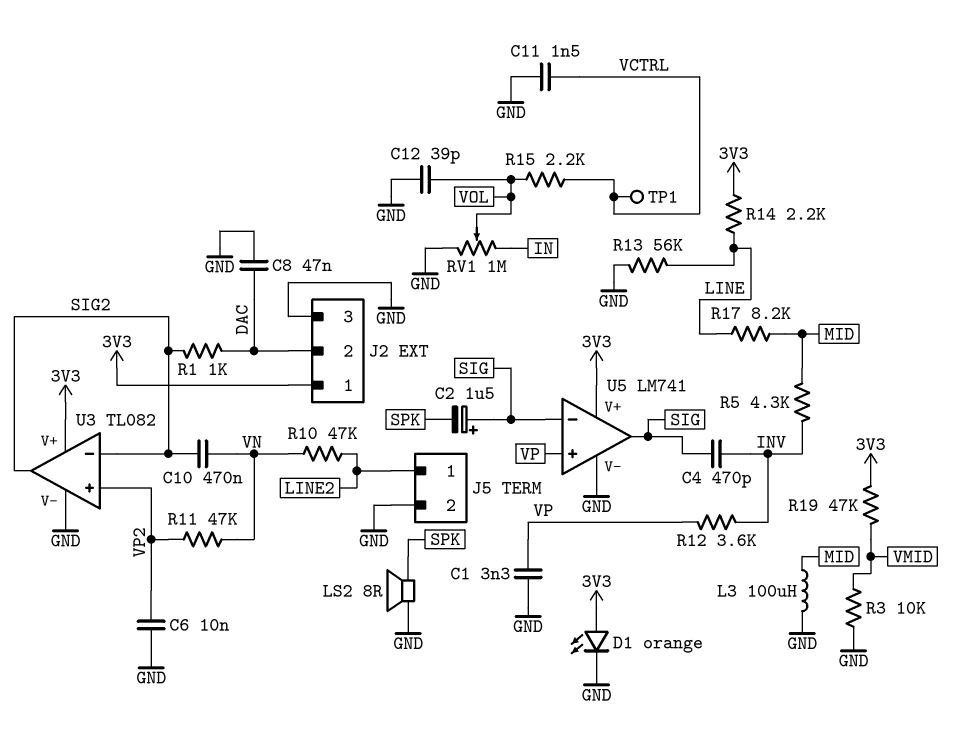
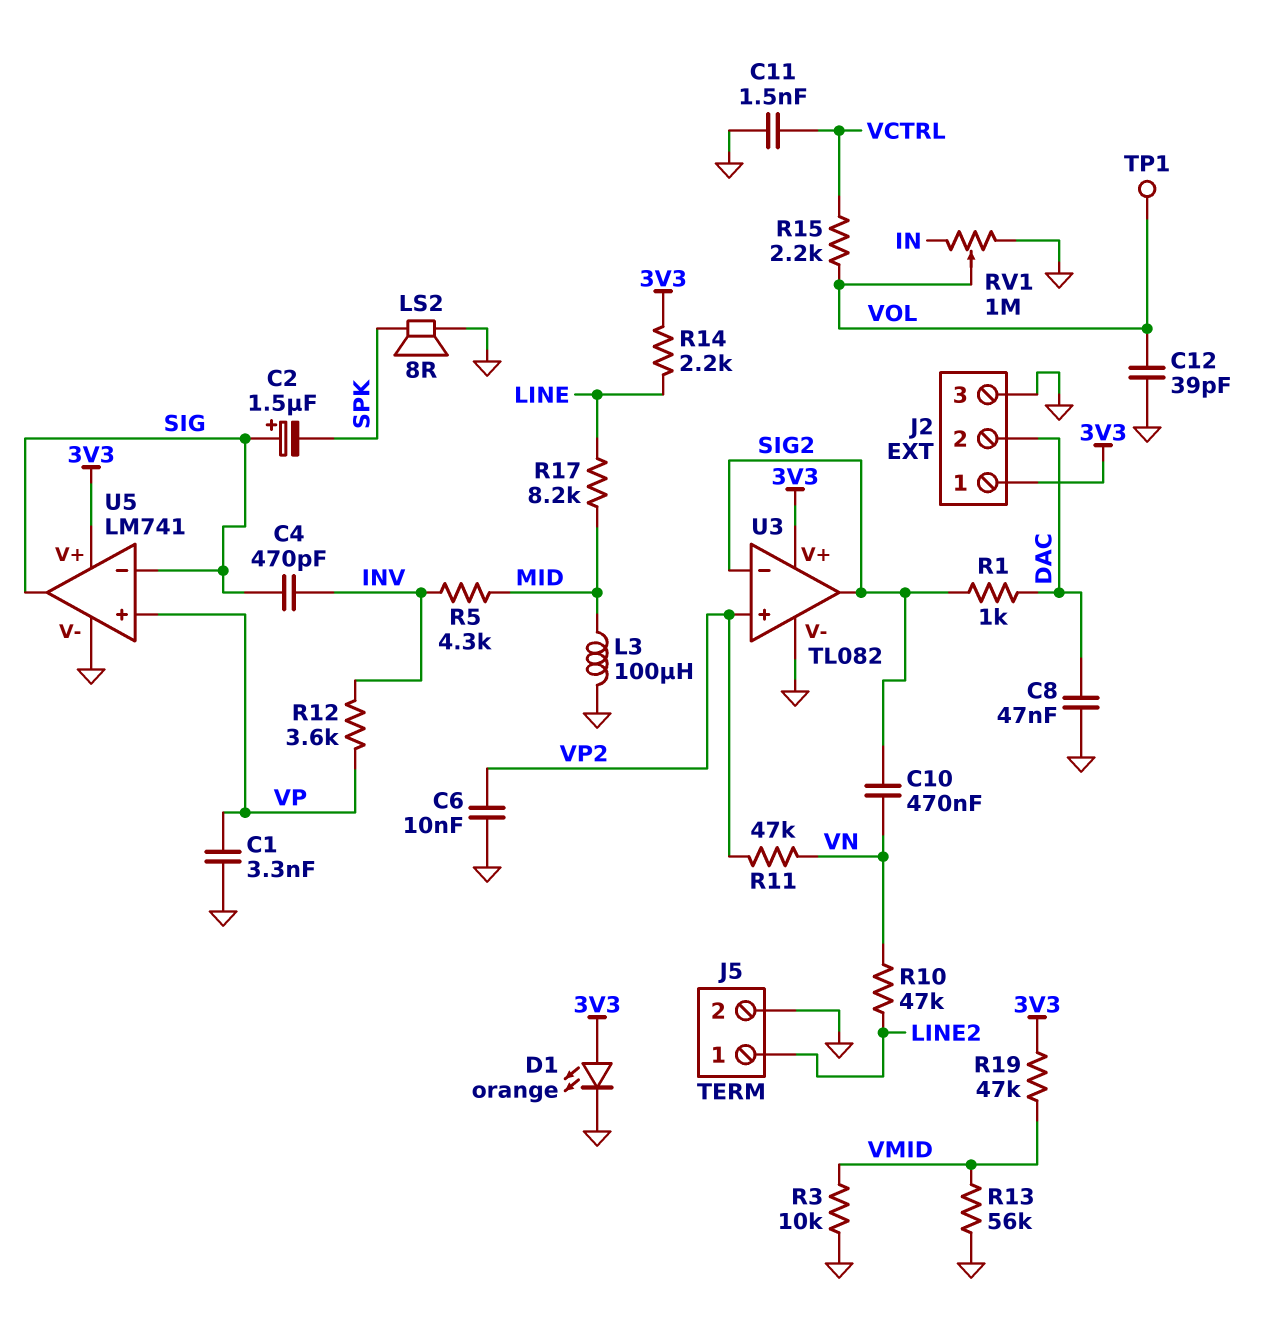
R13: 56k (GND, LINE) -> 56k (GND, VMID)
TP1: test point (VCTRL) -> test point (VOL)

